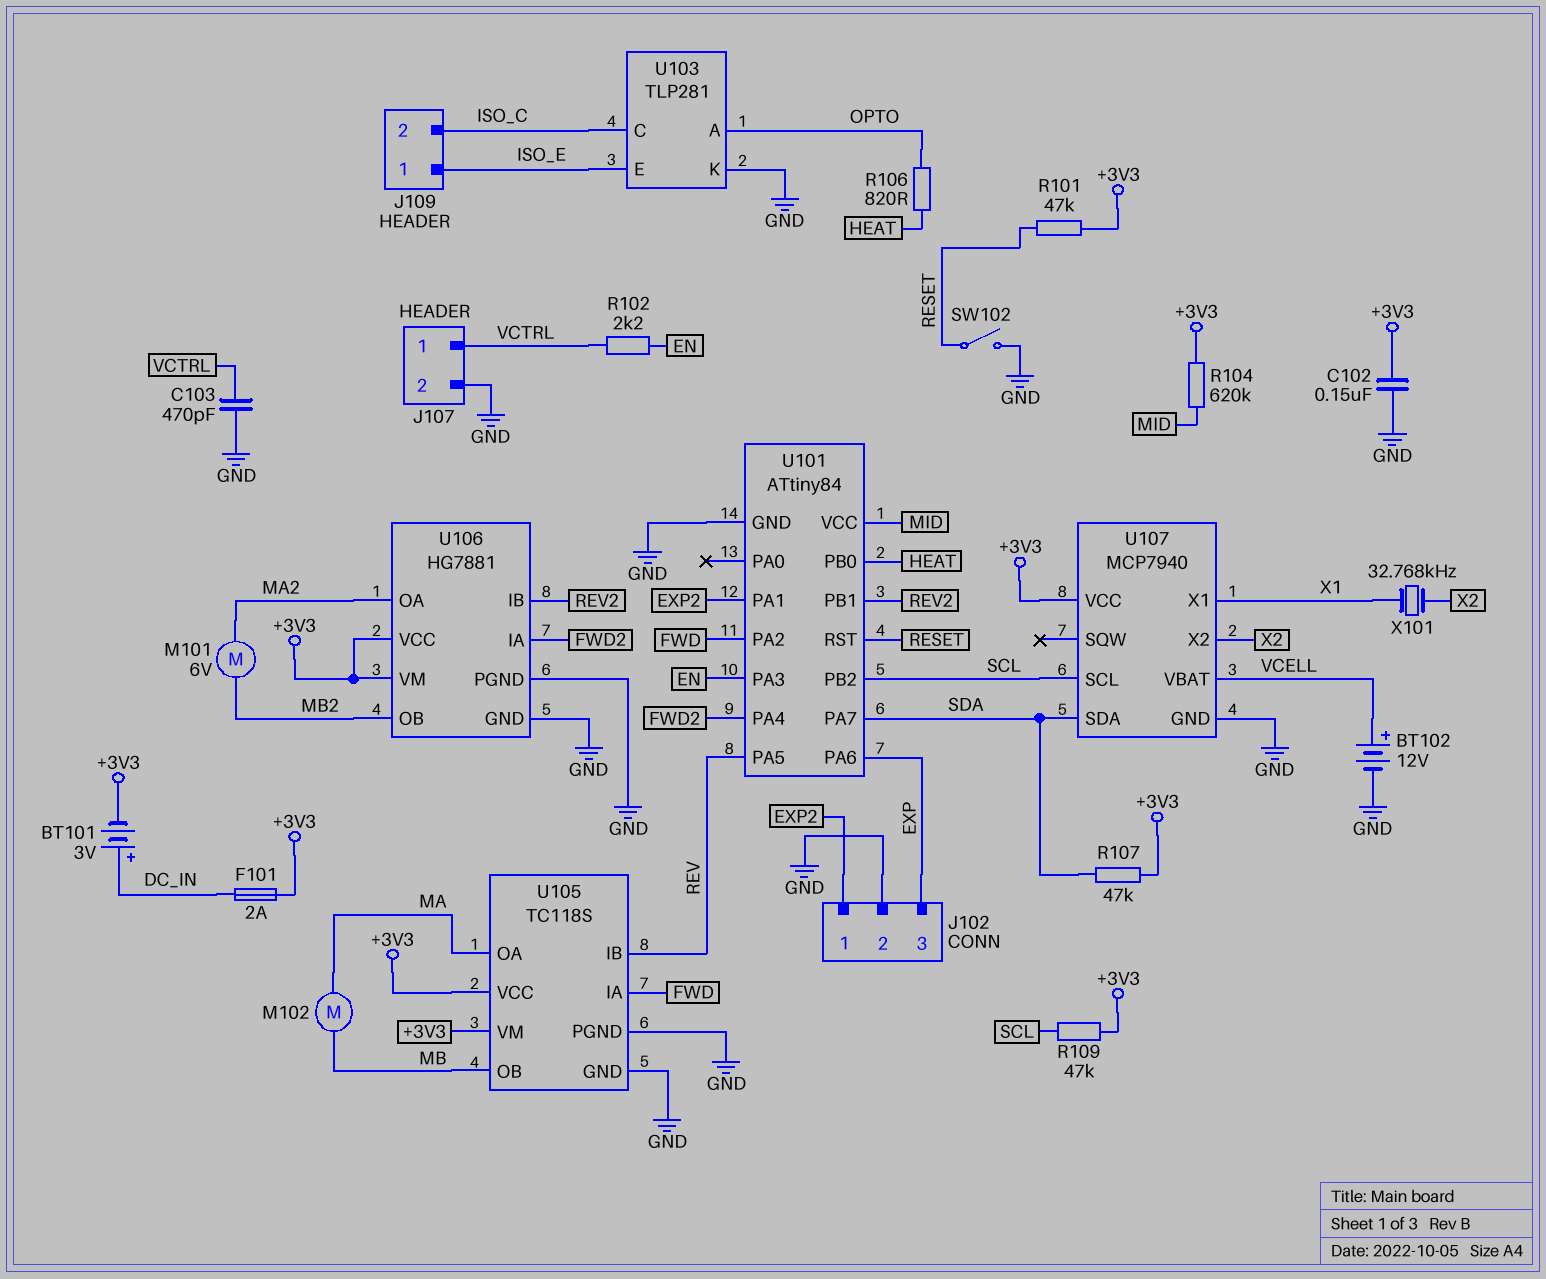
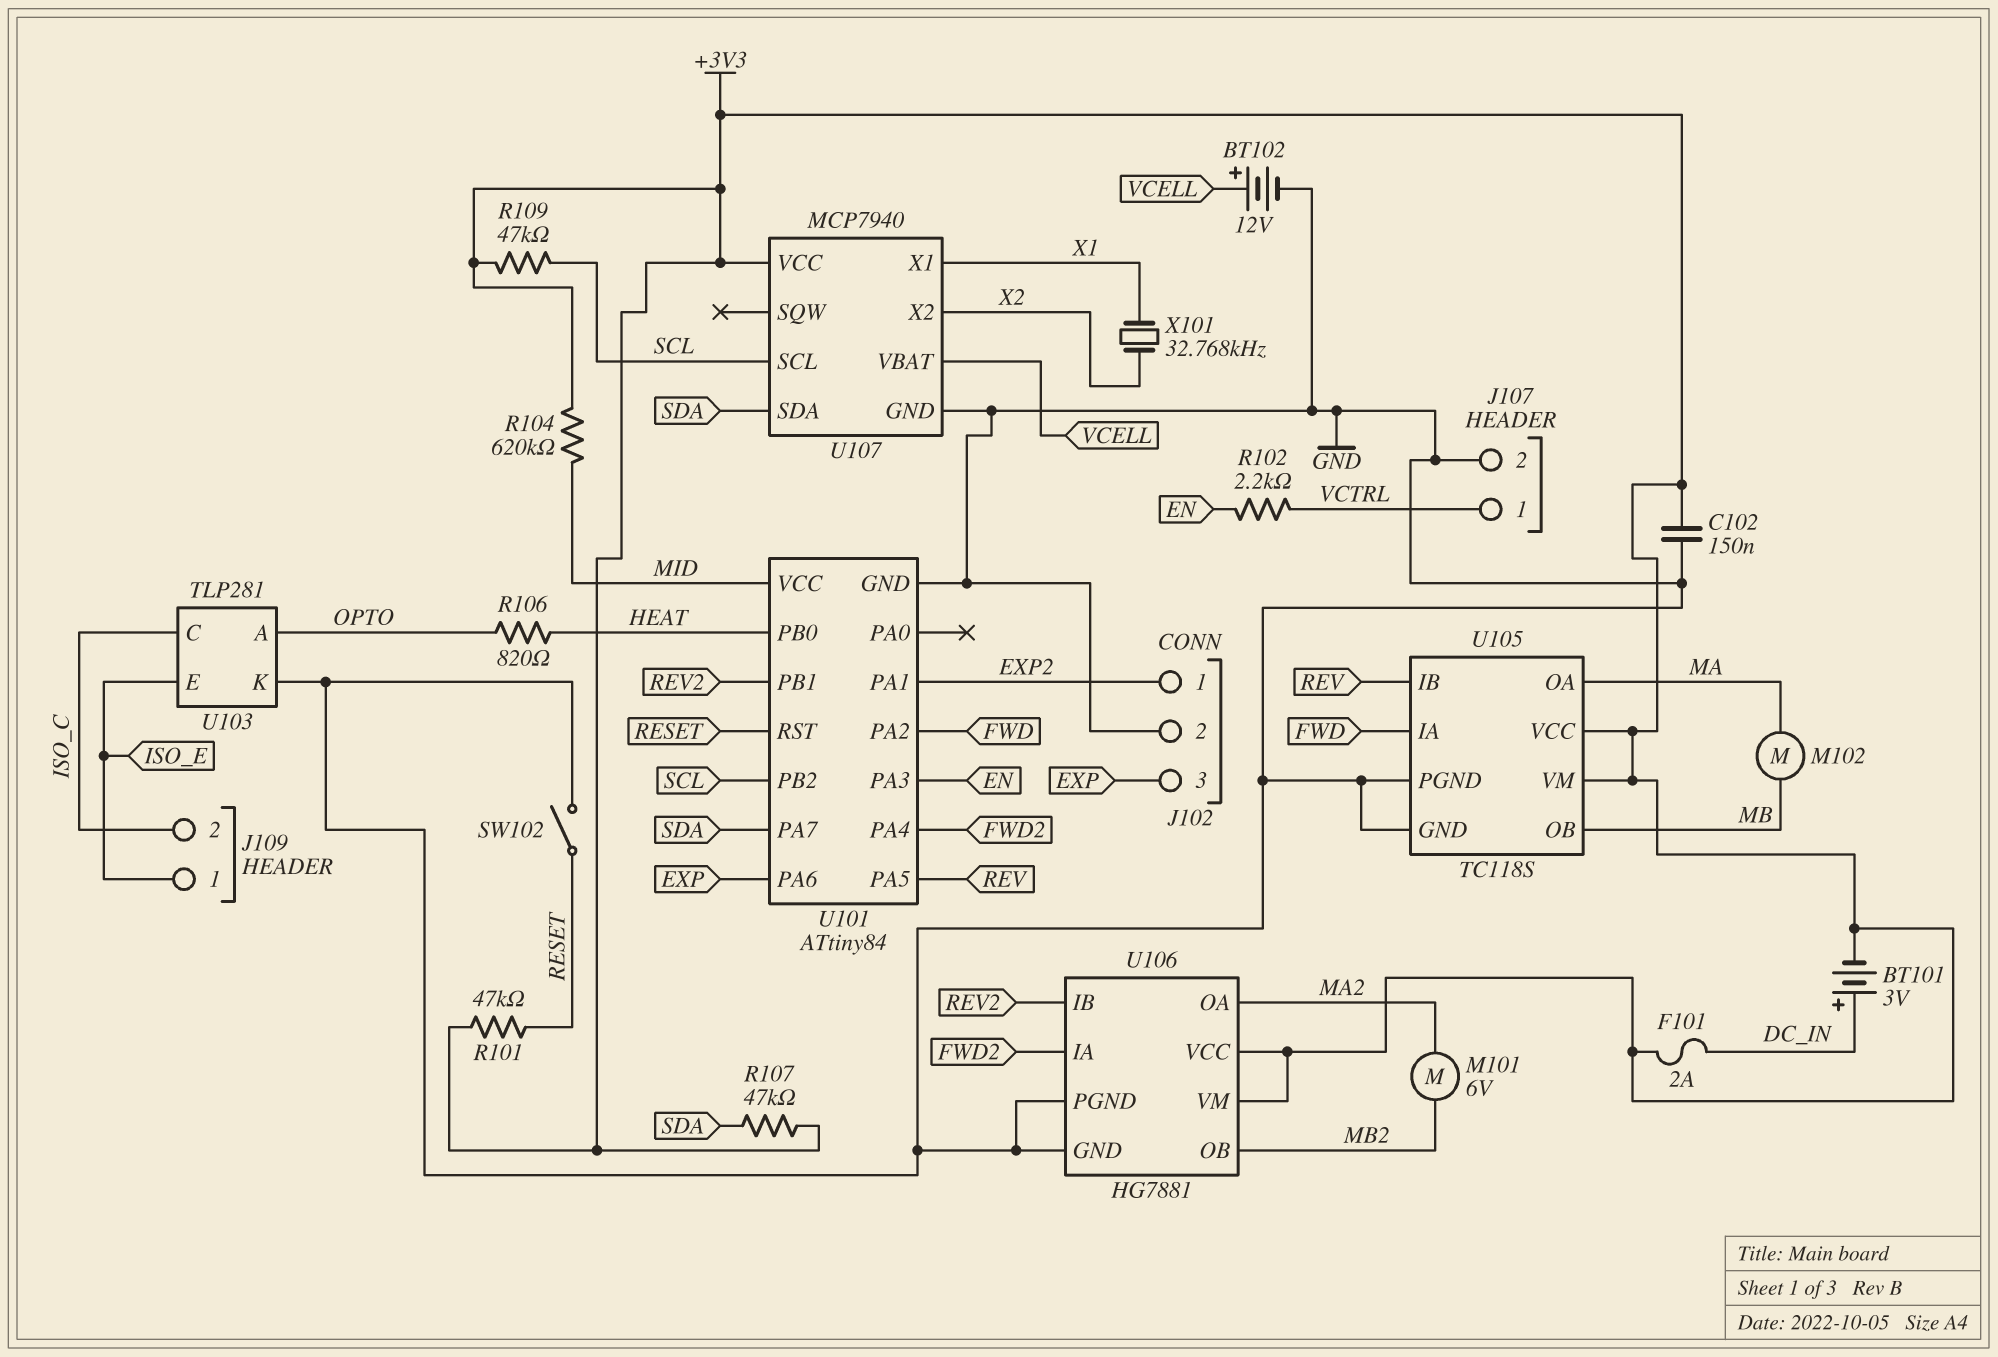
C103: 470pF (GND, VCTRL) -> none

